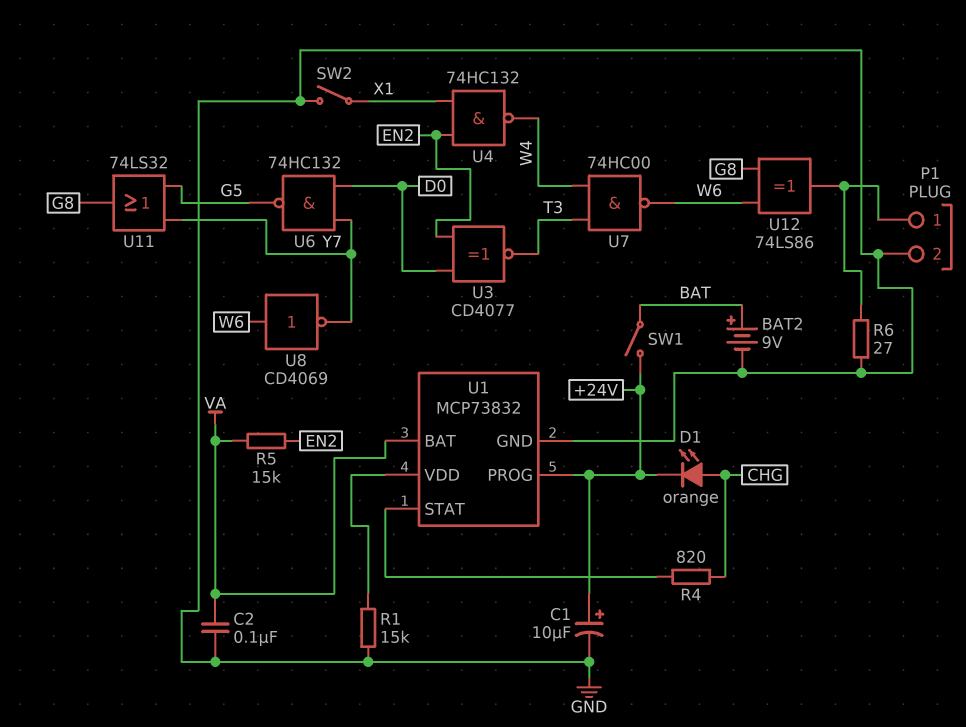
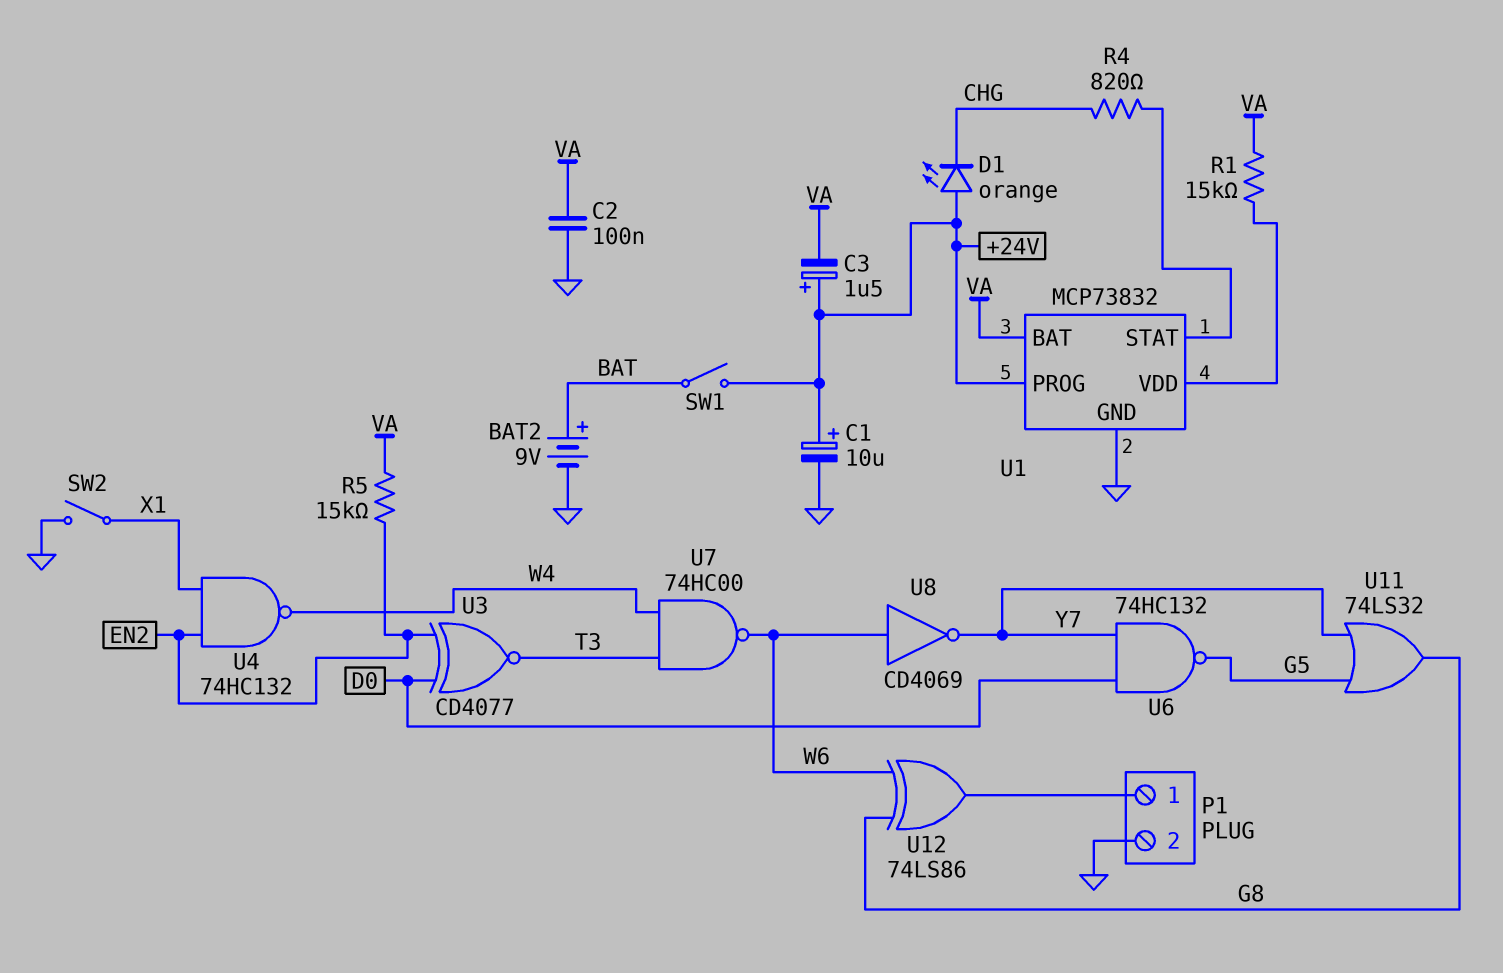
C3: none -> 1.5uF (plus +24V, minus VA)
D1: LED orange (A CHG, K +24V) -> LED orange (A +24V, K CHG)
R1: 15k (GND, U1/VDD) -> 15k (U1/VDD, VA)
R6: 27 (GND, P1/1) -> none

